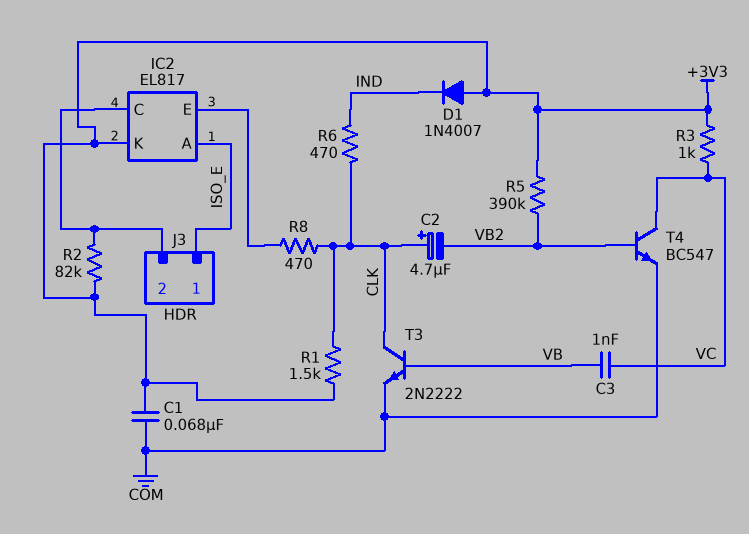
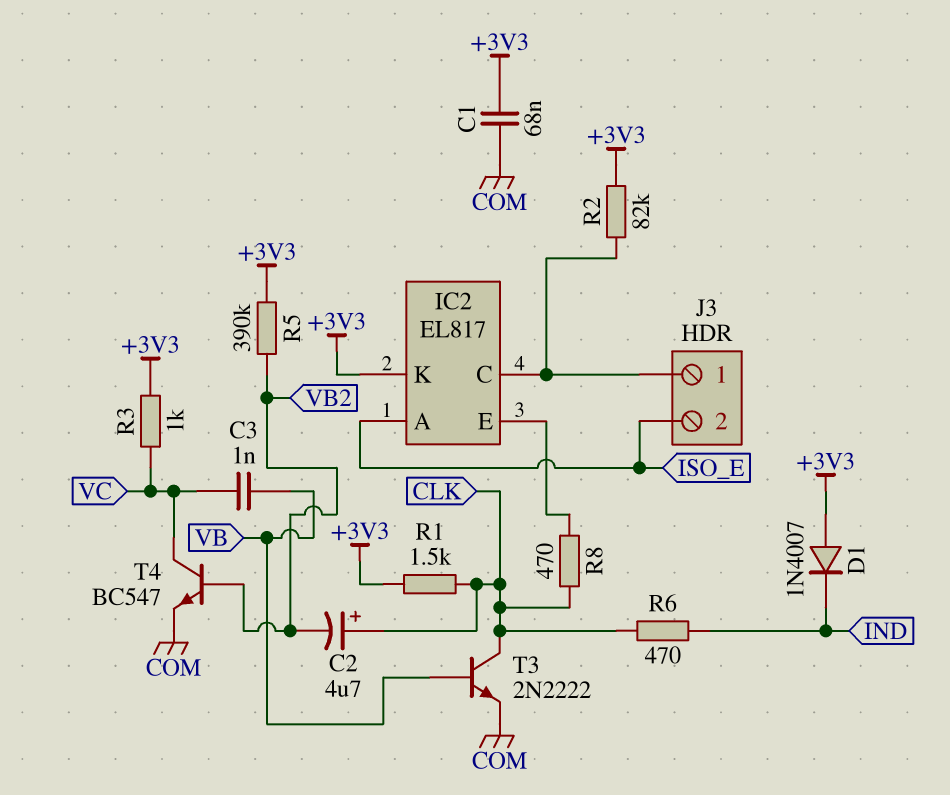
J3 pin 1: ISO_E -> IC2/C
J3 pin 2: IC2/C -> ISO_E

